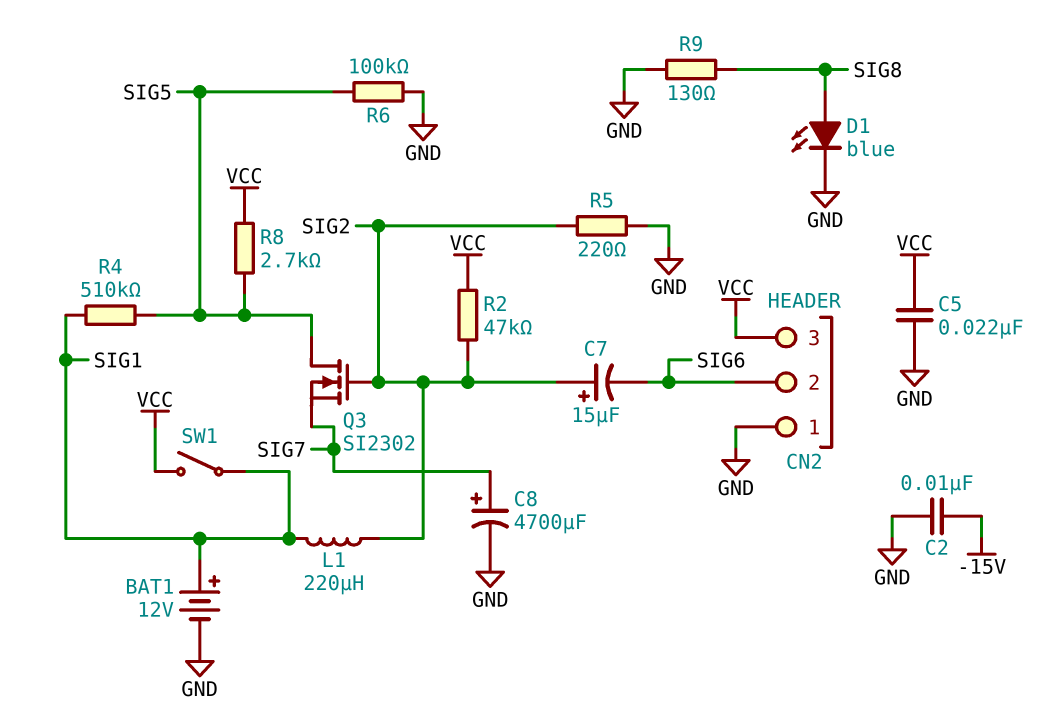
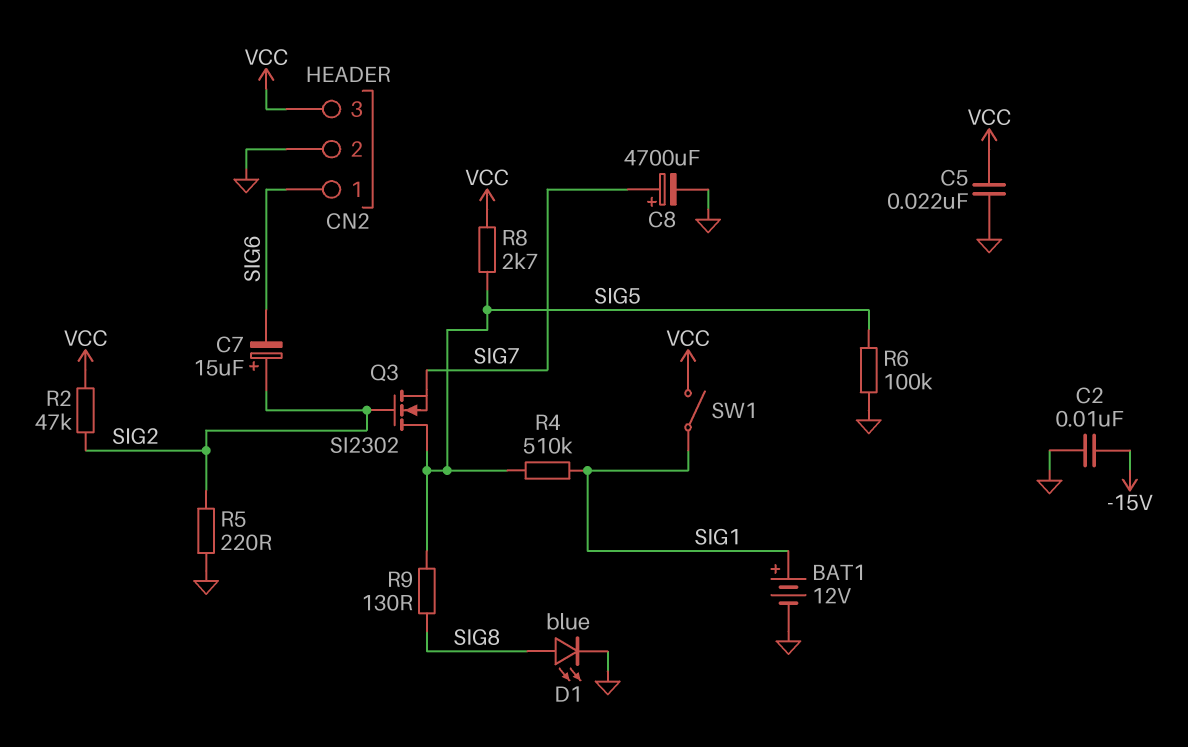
CN2 pin 1: GND -> SIG6
CN2 pin 2: SIG6 -> GND
L1: 220uH (SIG1, SIG2) -> none
R9: 130 (GND, SIG8) -> 130 (SIG5, SIG8)

